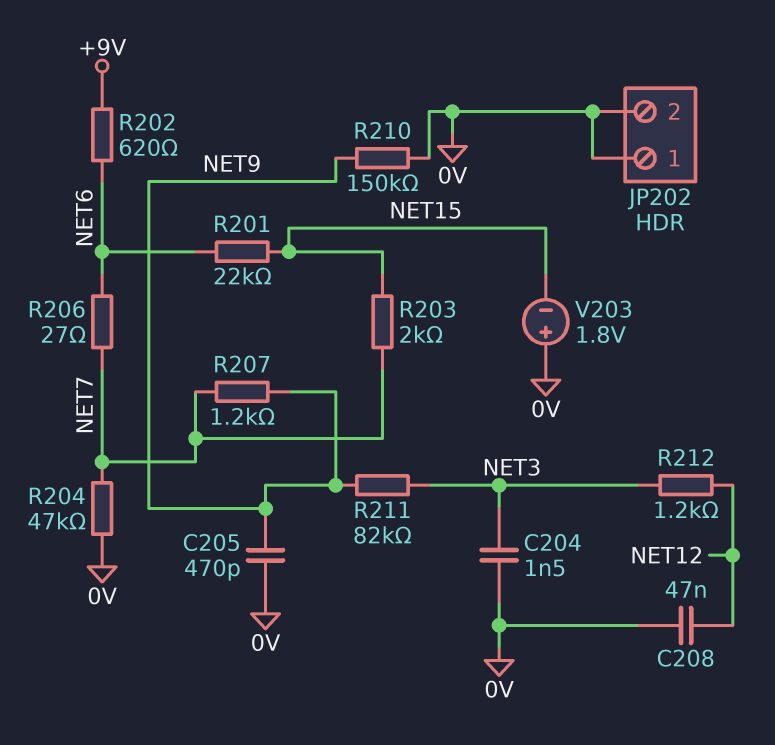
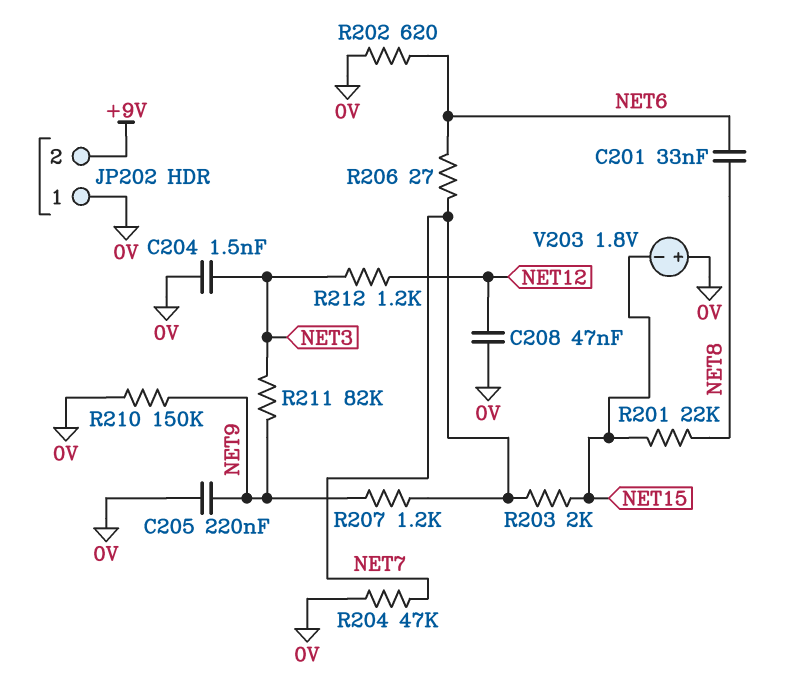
C201: none -> 33nF (NET6, NET8)
C205: 470pF (0V, NET9) -> 220nF (0V, NET9)
JP202 pin 2: 0V -> +9V
R201: 22k (NET6, NET15) -> 22k (NET8, NET15)
R202: 620 (+9V, NET6) -> 620 (0V, NET6)

